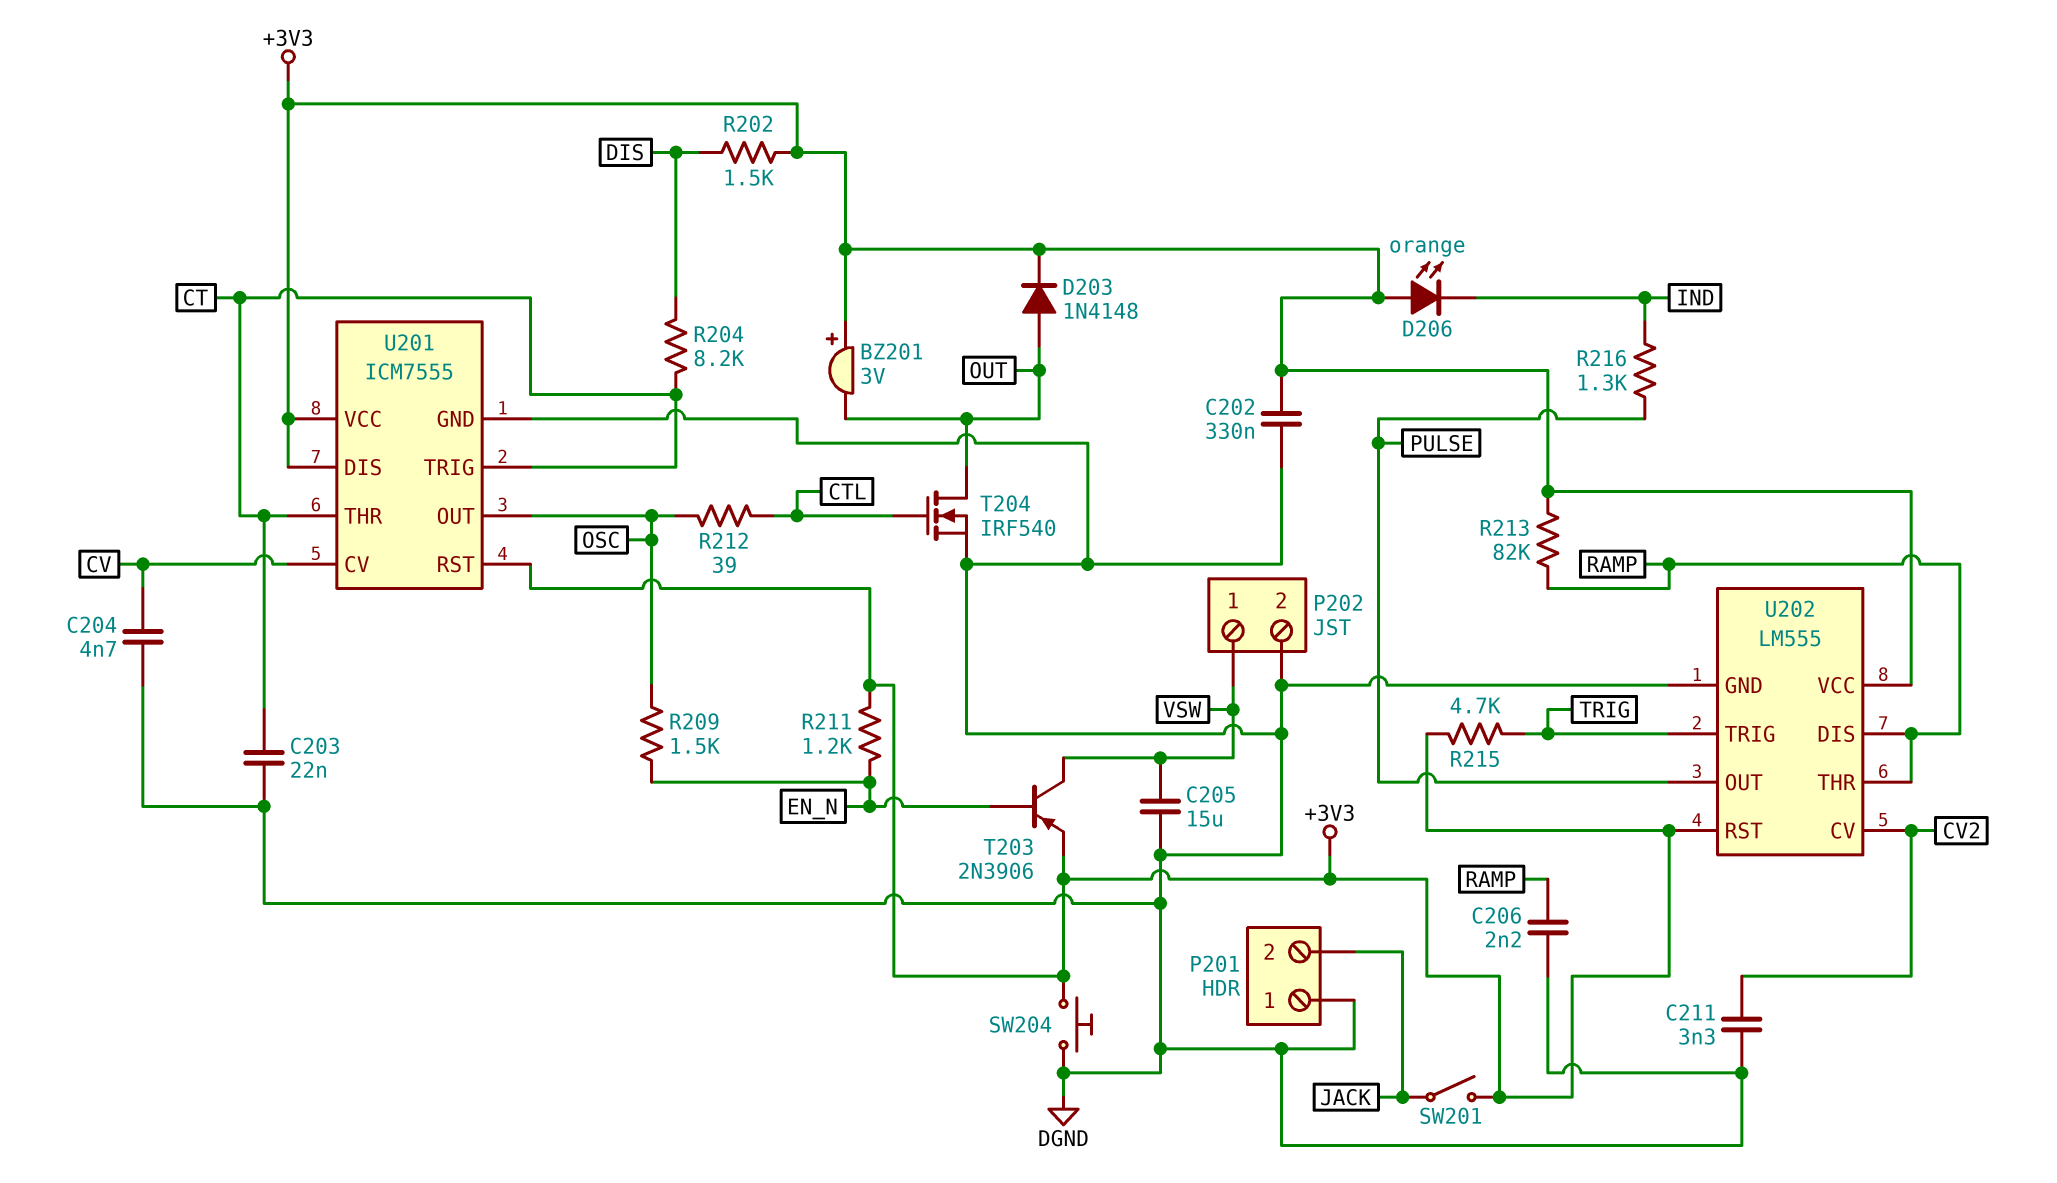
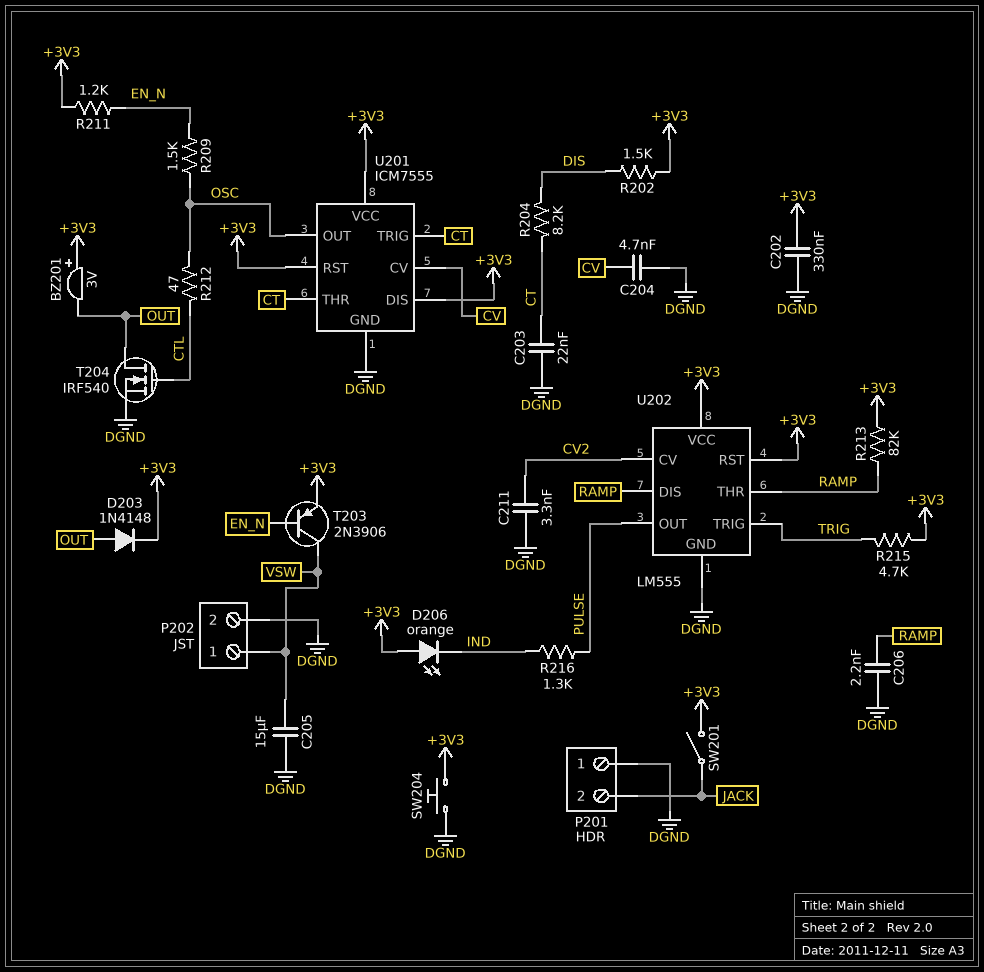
R212: 39 (CTL, OSC) -> 47 (CTL, OSC)

